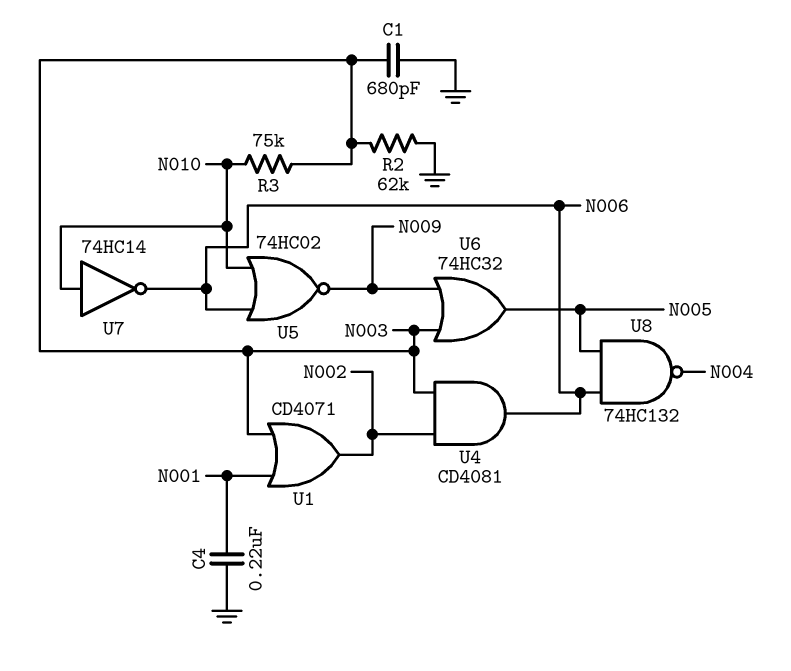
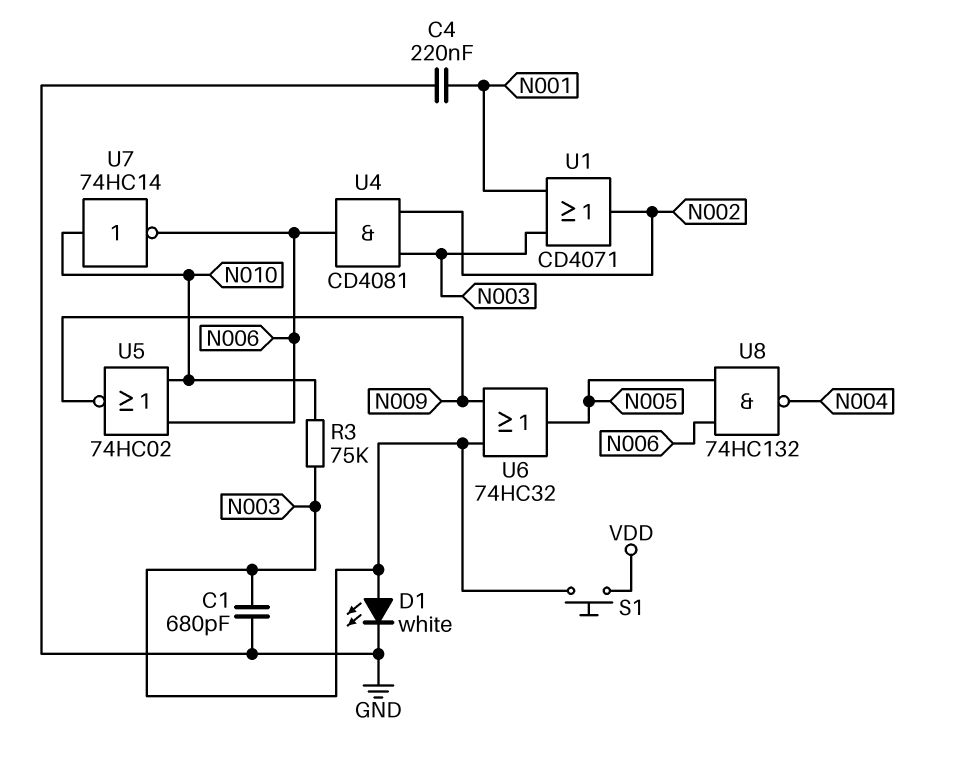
D1: none -> LED white (A N003, K GND)
R2: 62k (GND, N003) -> none
S1: none -> button (N003, VDD)

